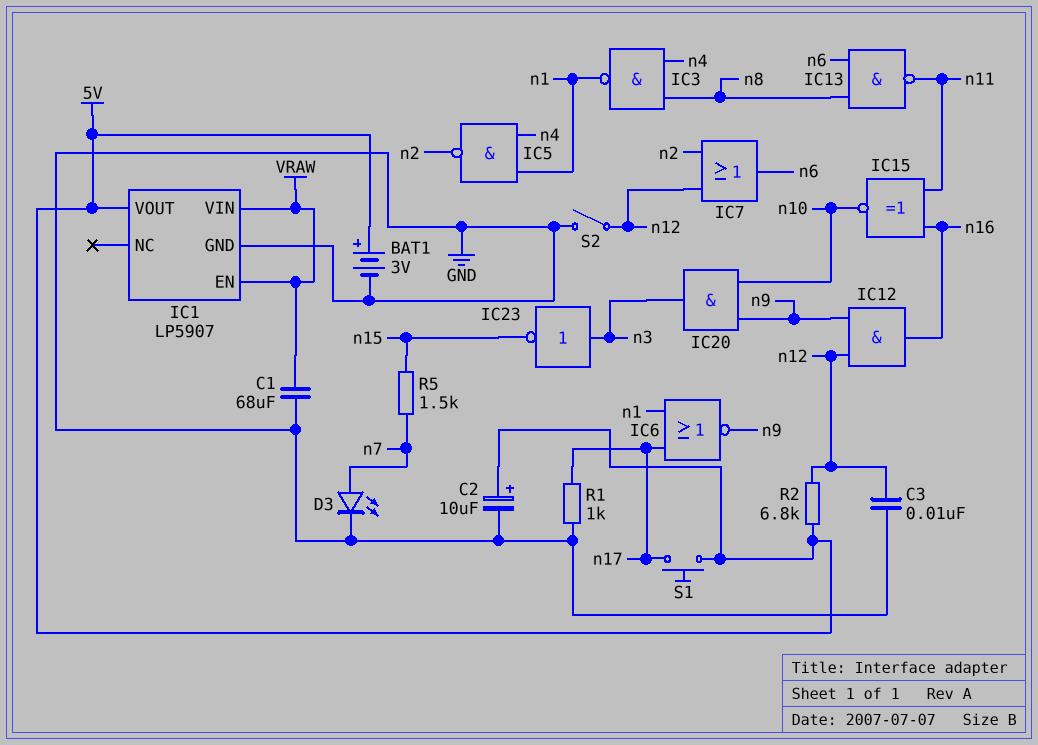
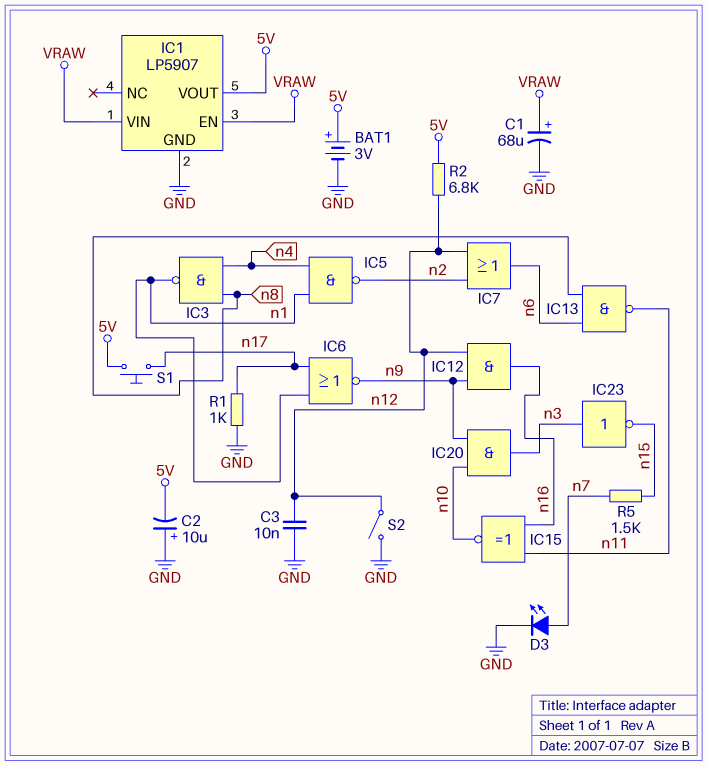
C1: 68uF (GND, VRAW) -> 68uF (plus VRAW, minus GND)
C2: 10uF (plus 5V, minus GND) -> 10uF (plus GND, minus 5V)

